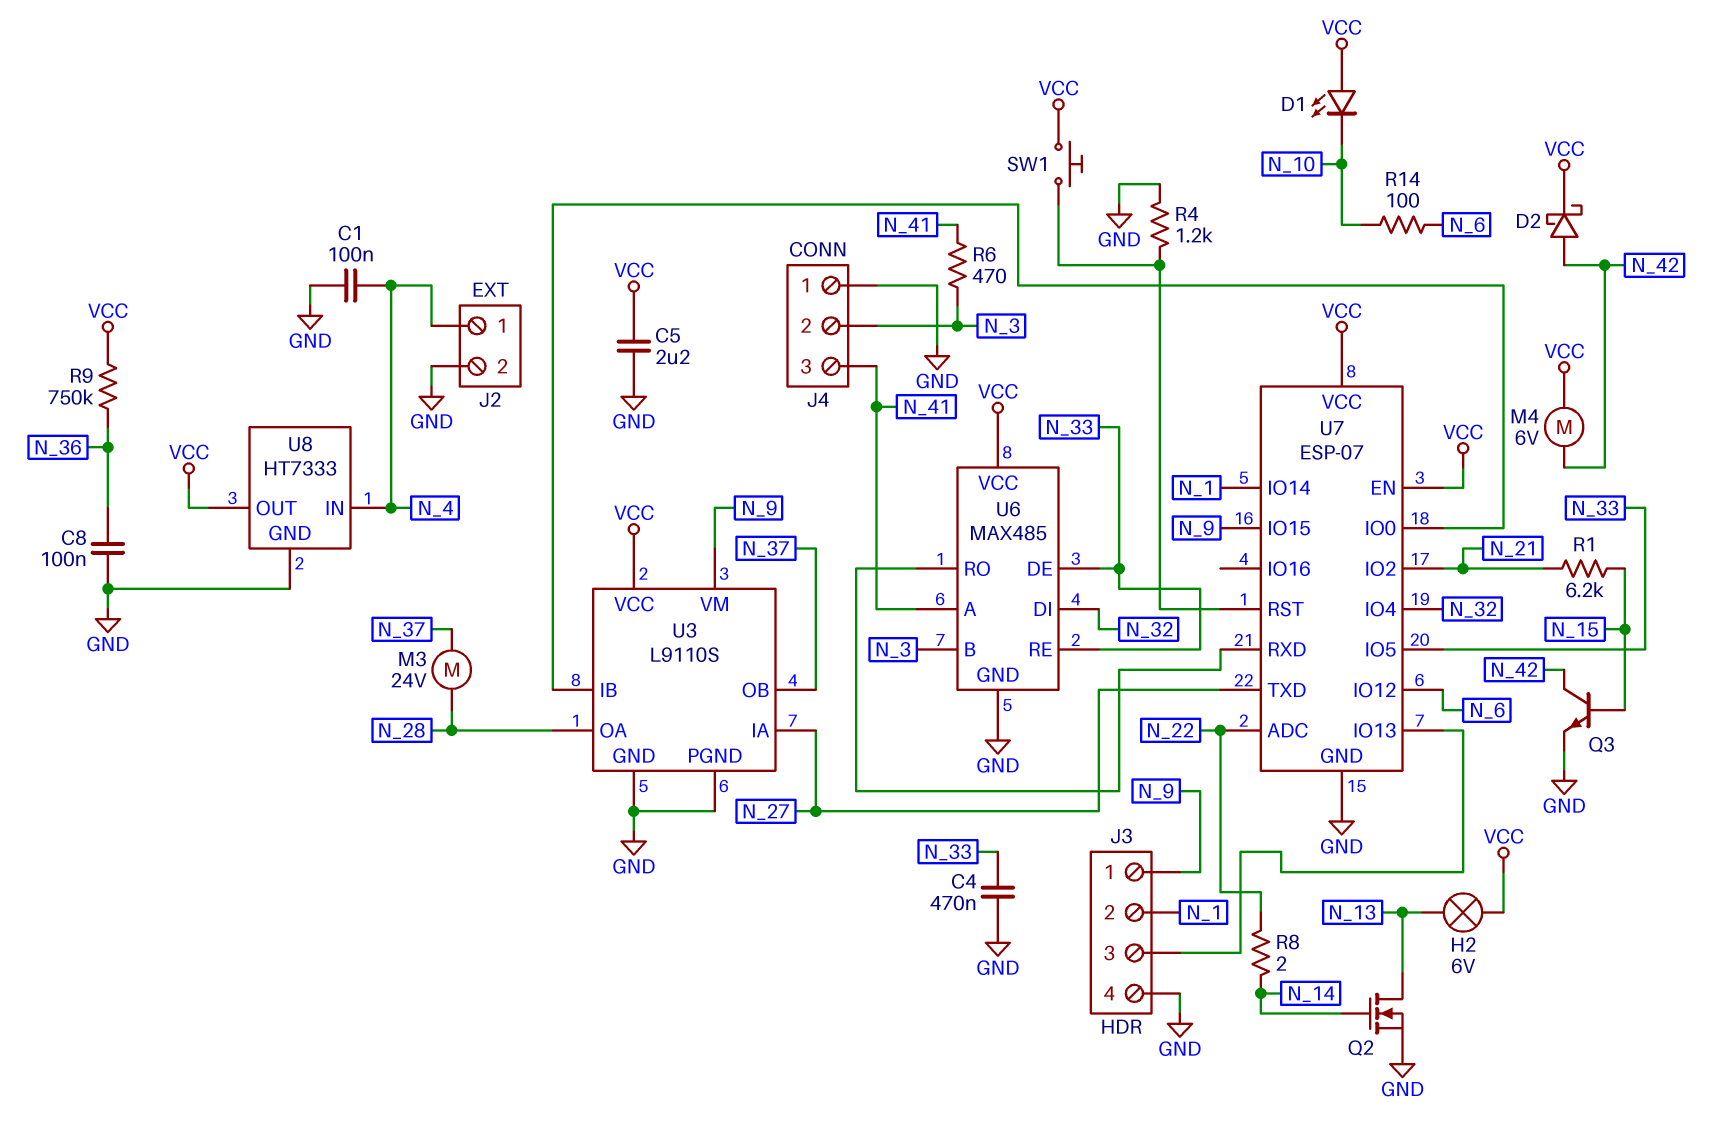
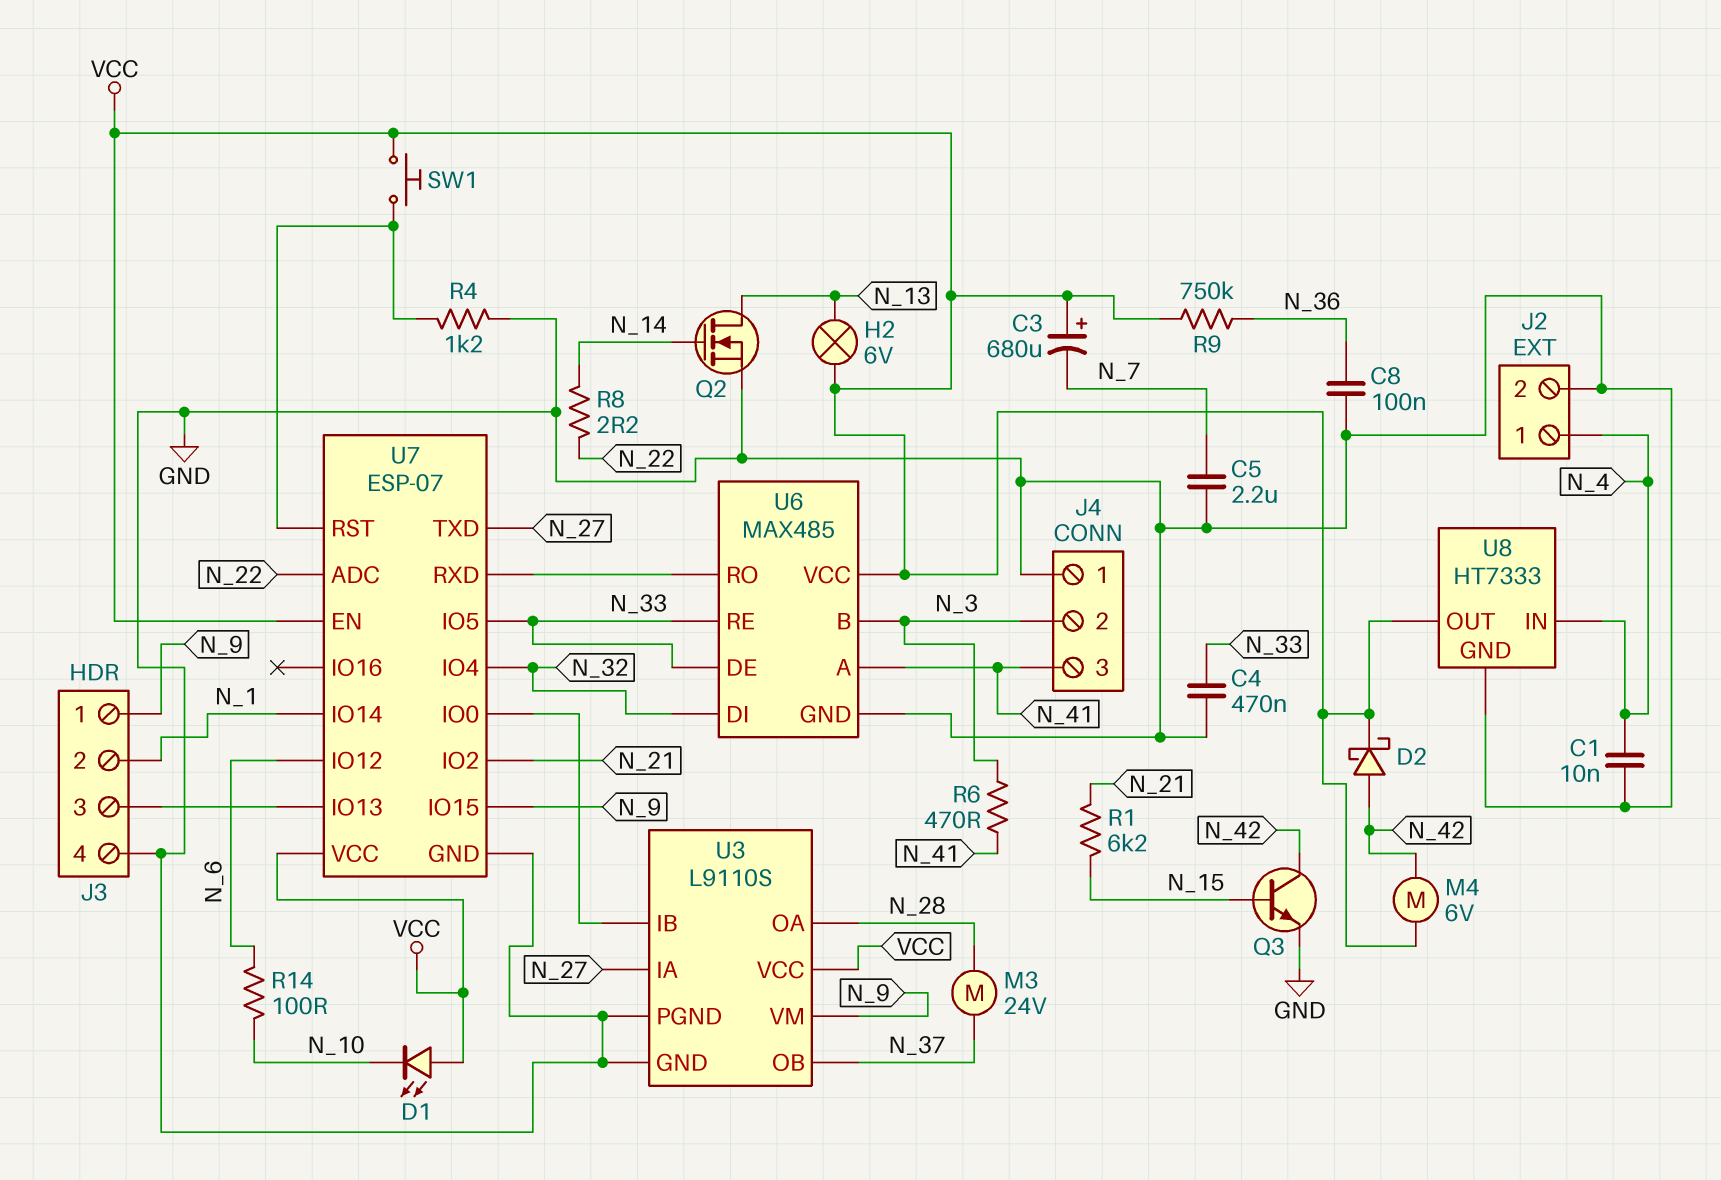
C1: 100nF (GND, N_4) -> 10nF (GND, N_4)
C3: none -> 680uF (plus VCC, minus N_7)
C5: 2.2uF (GND, VCC) -> 2.2uF (GND, N_7)
R8: 2 (N_14, N_22) -> 2.2 (N_14, N_22)

